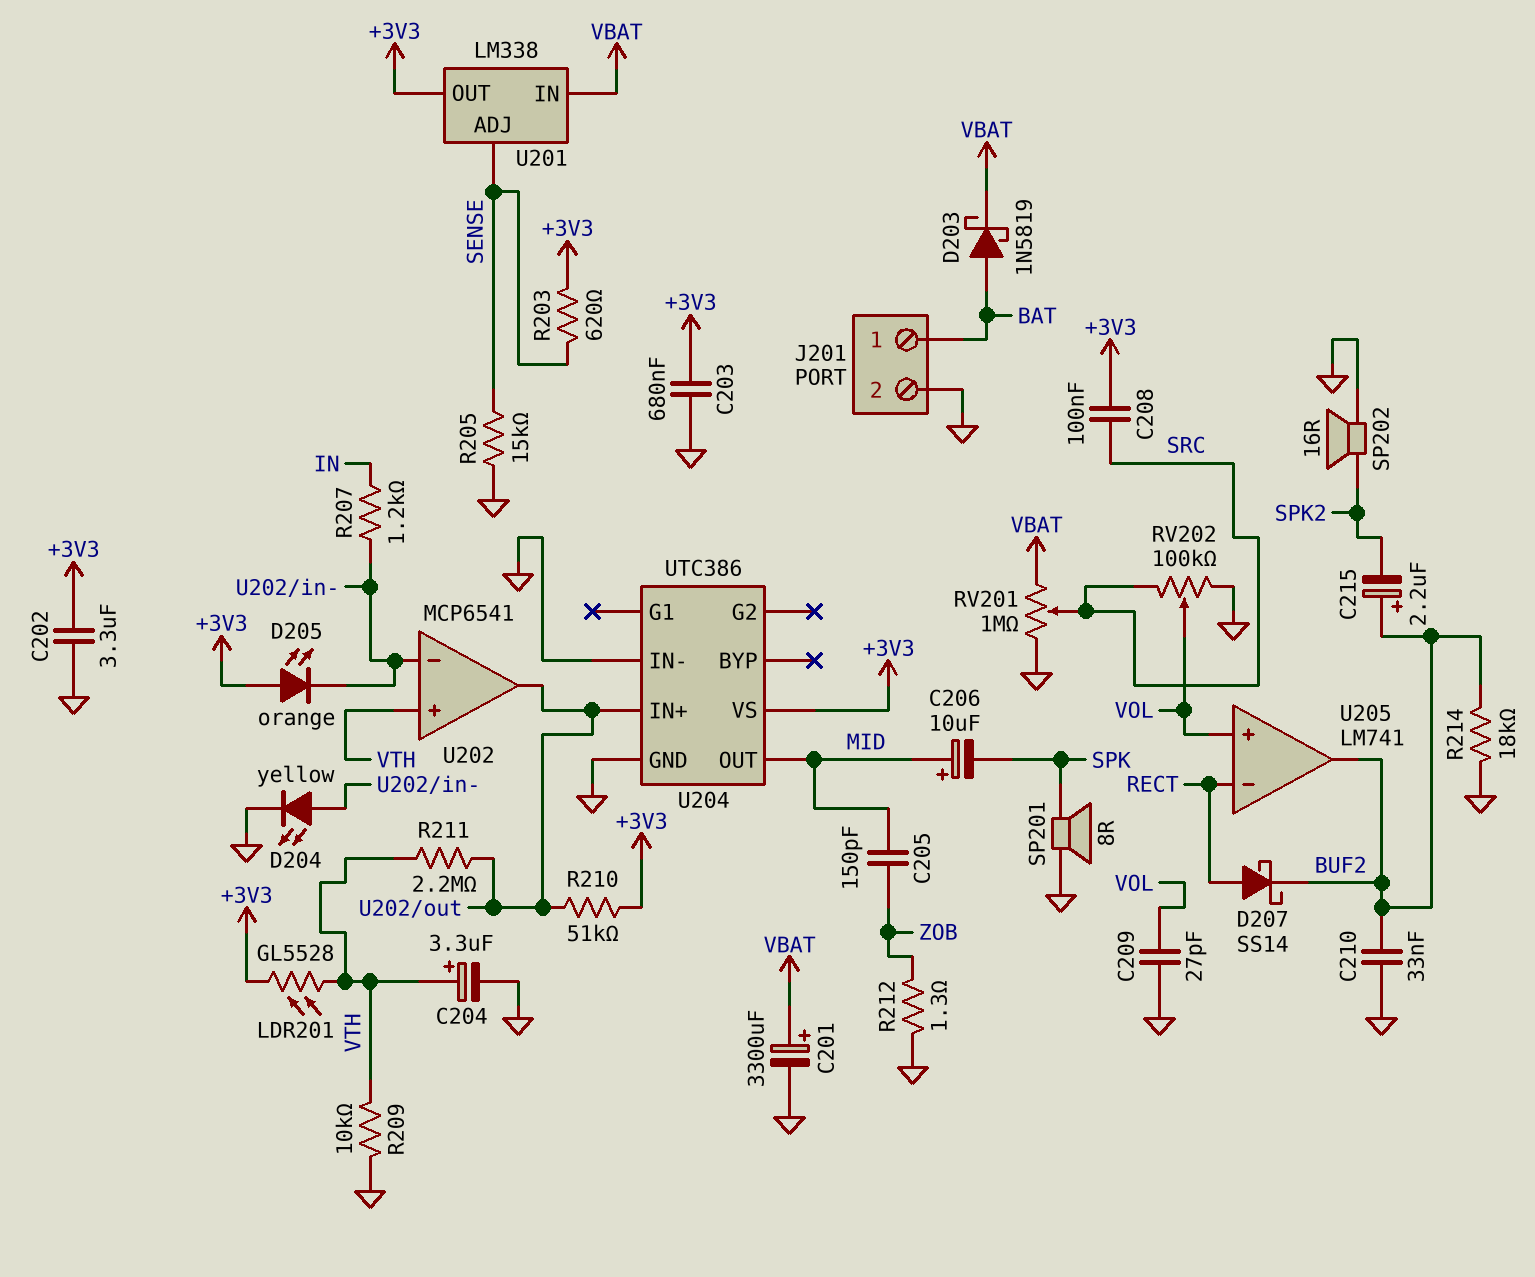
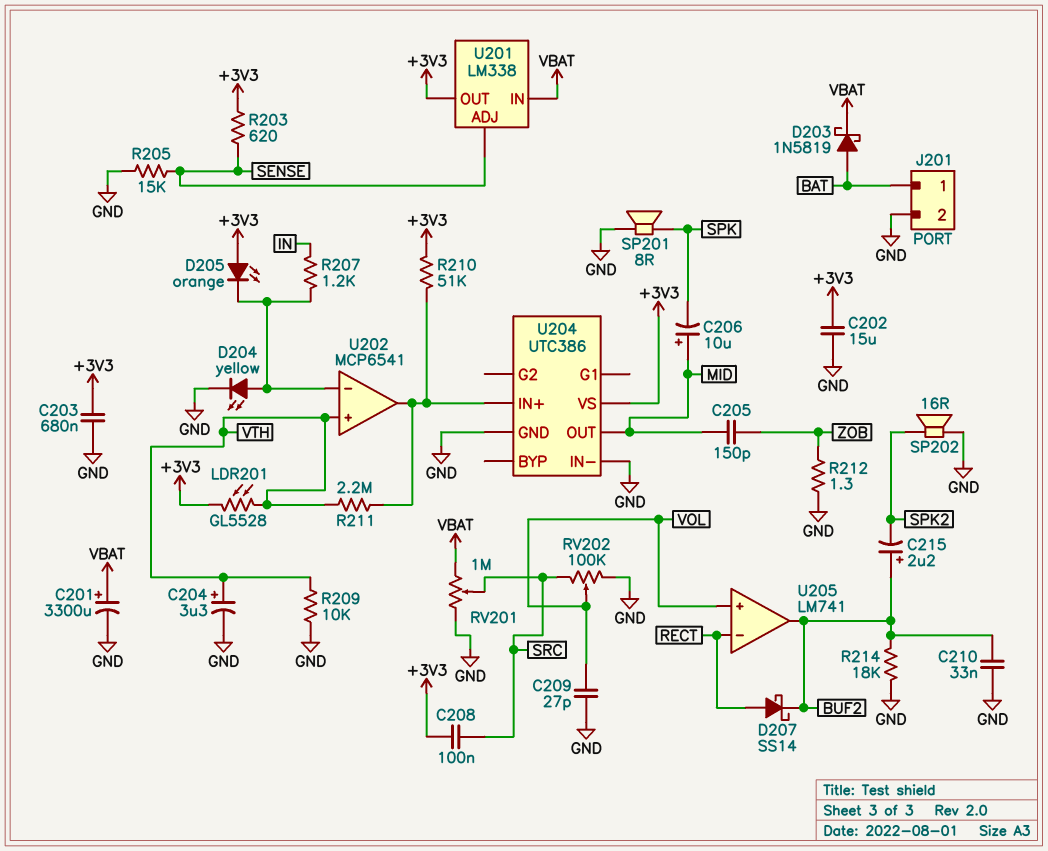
C202: 3.3uF (+3V3, GND) -> 15uF (+3V3, GND)

